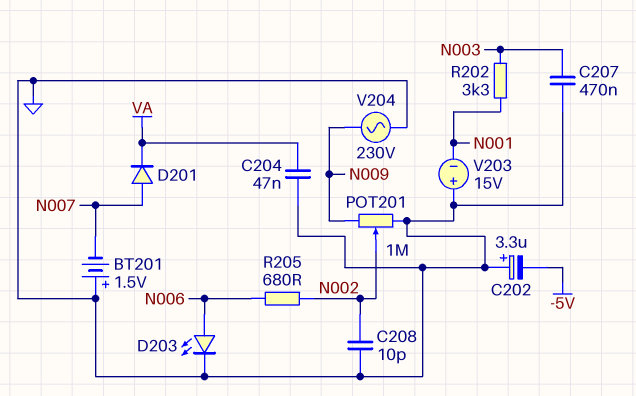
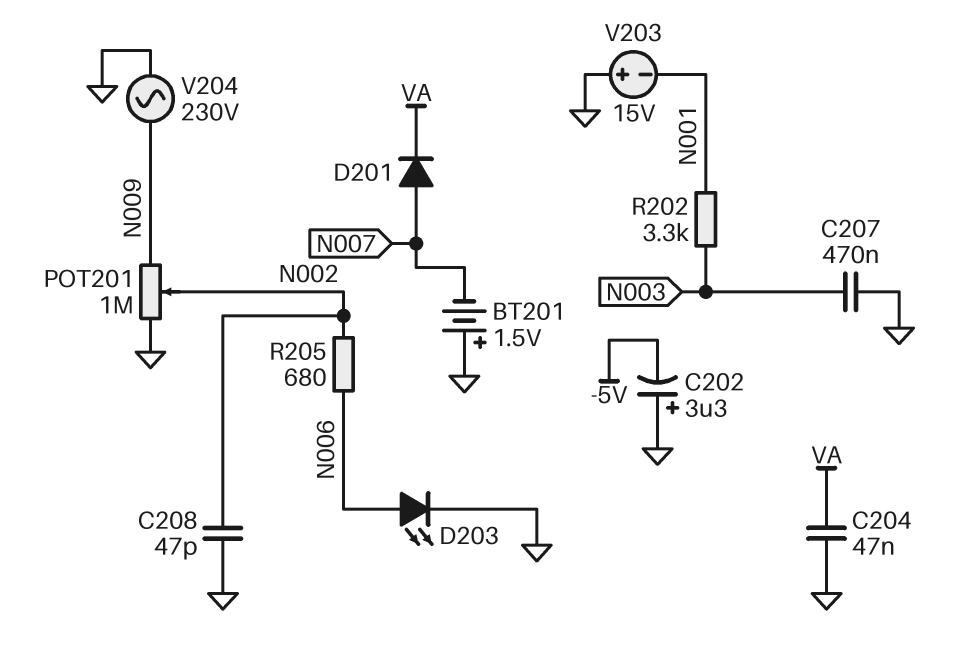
C208: 10pF (GND, N002) -> 47pF (GND, N002)

